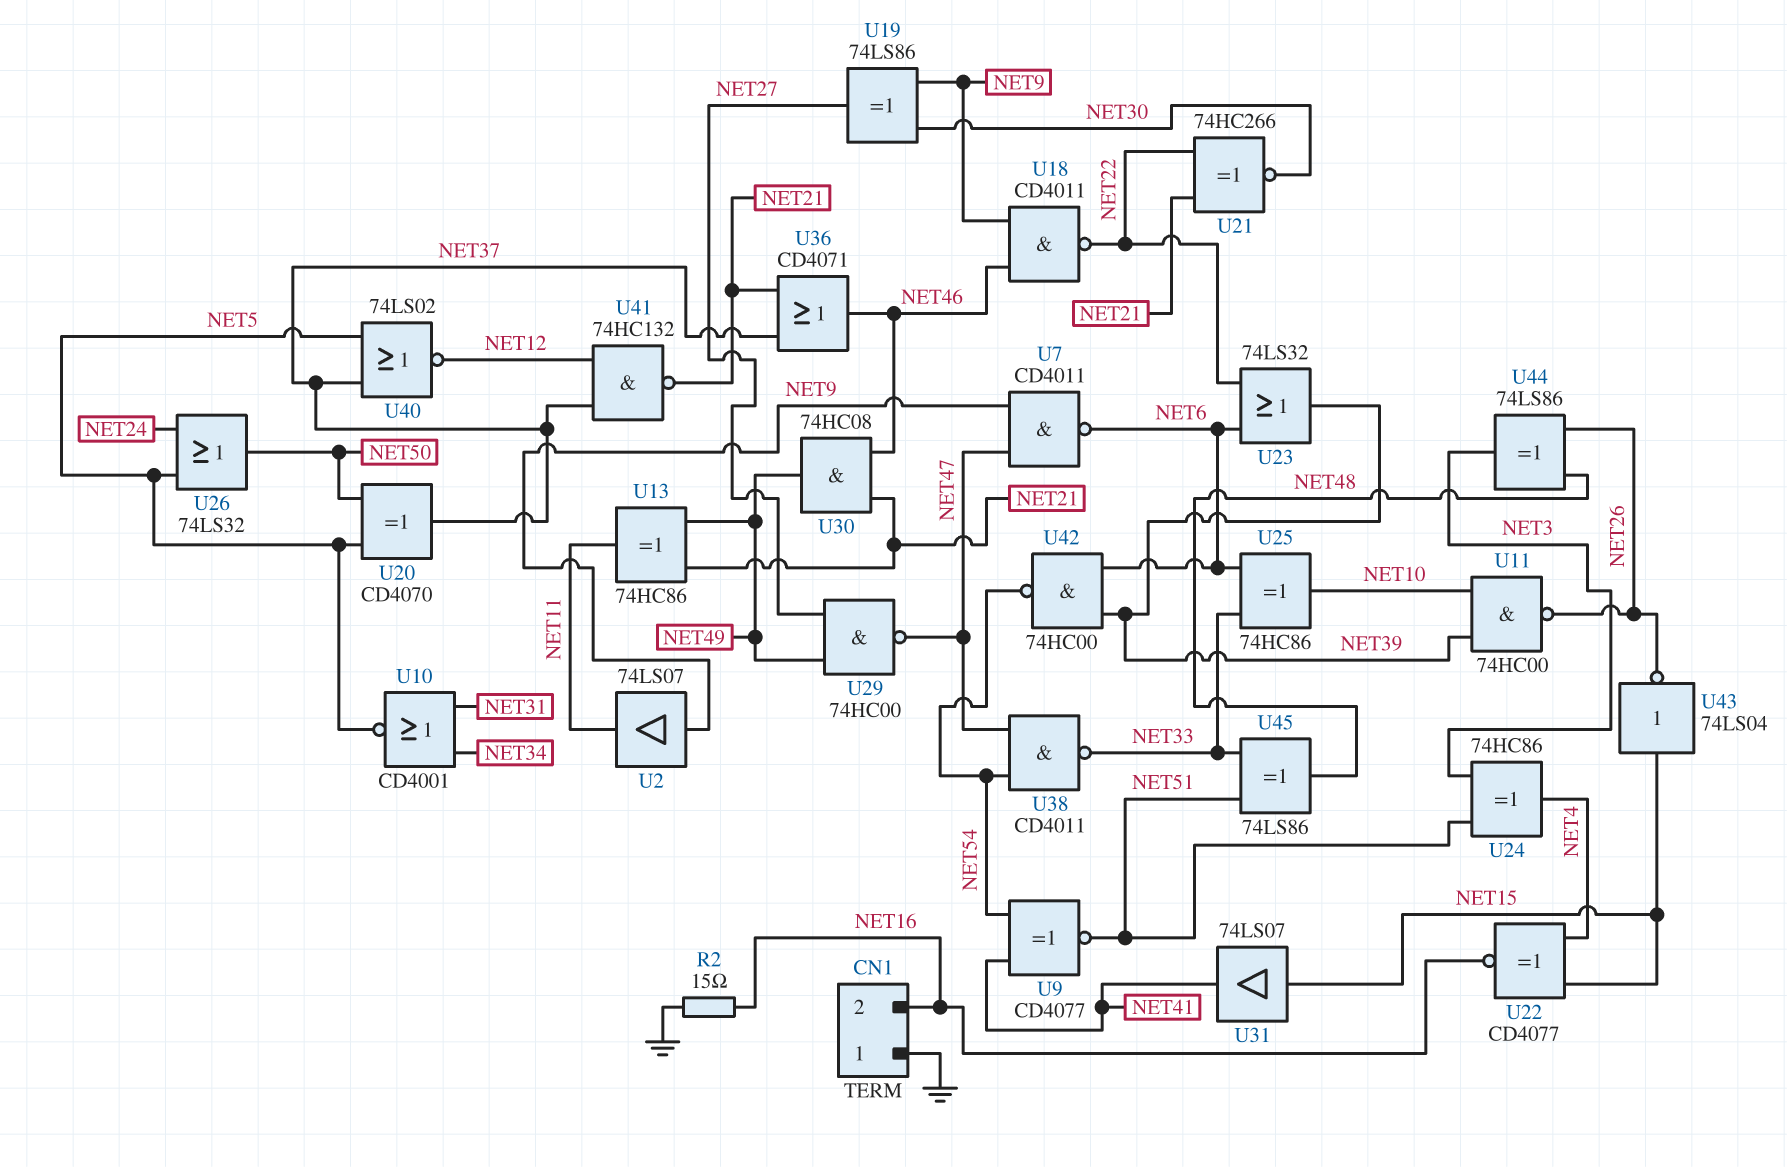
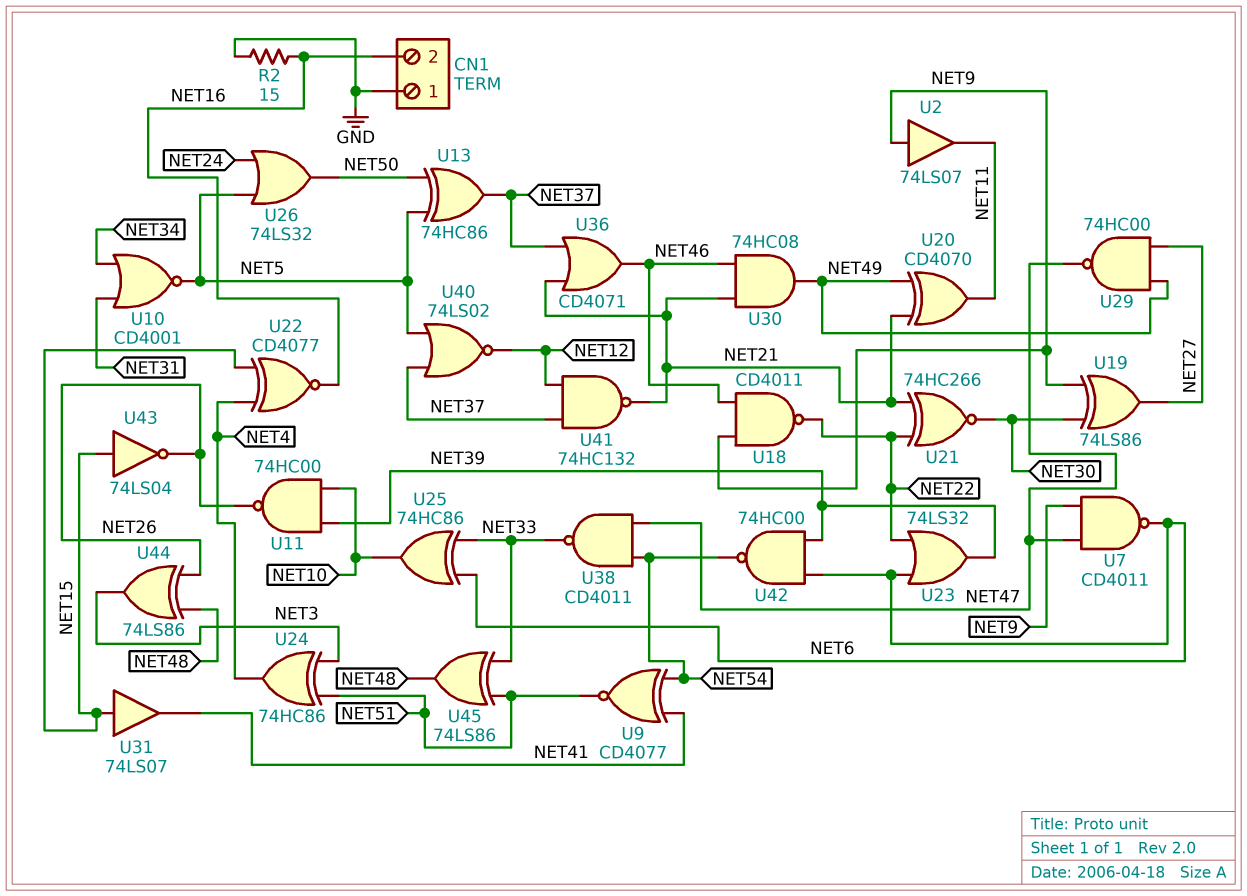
U13: XOR 74HC86 (in NET21, in NET49, out NET11) -> XOR 74HC86 (in NET5, in NET50, out NET37)
U20: XOR CD4070 (in NET5, in NET50, out NET37) -> XOR CD4070 (in NET21, in NET49, out NET11)

